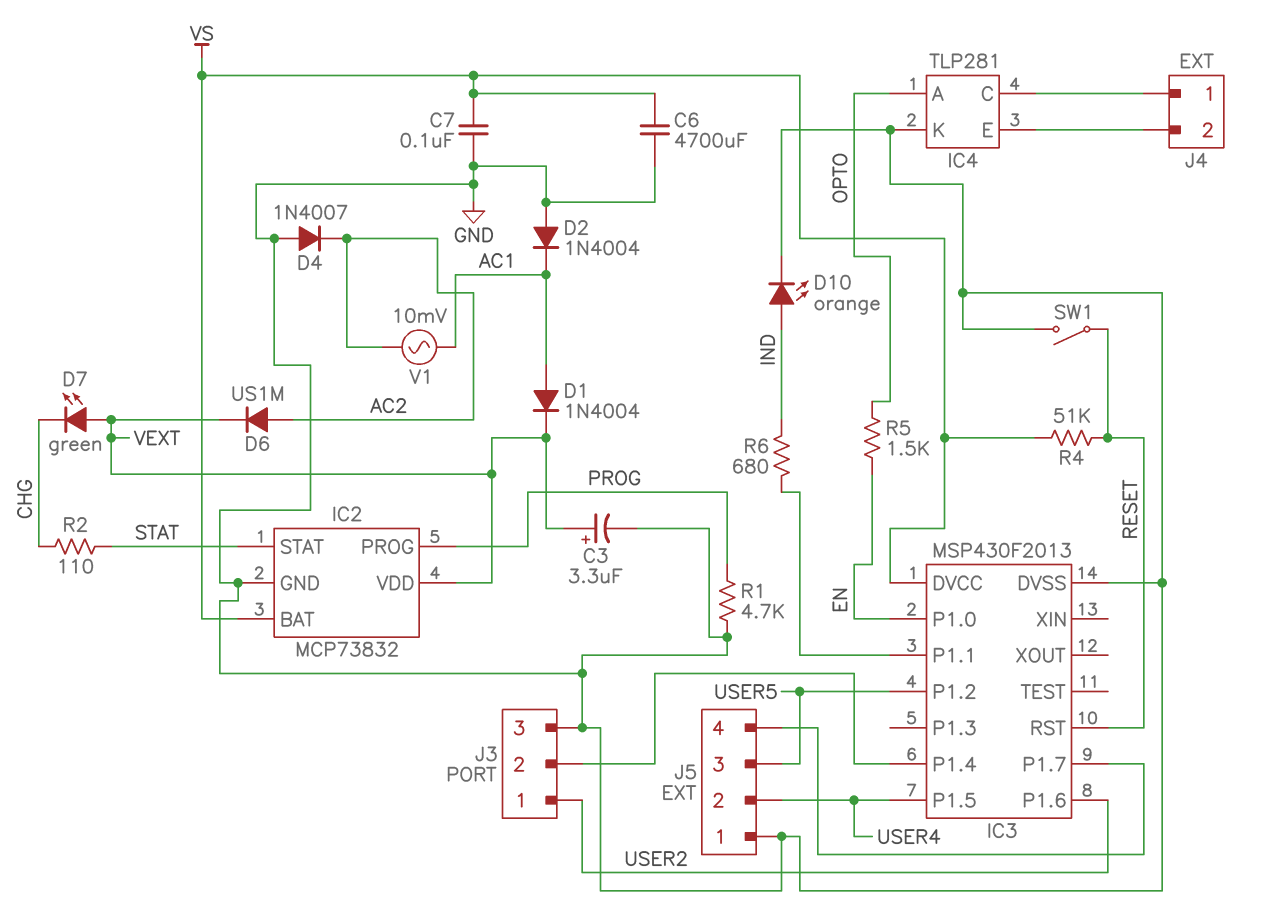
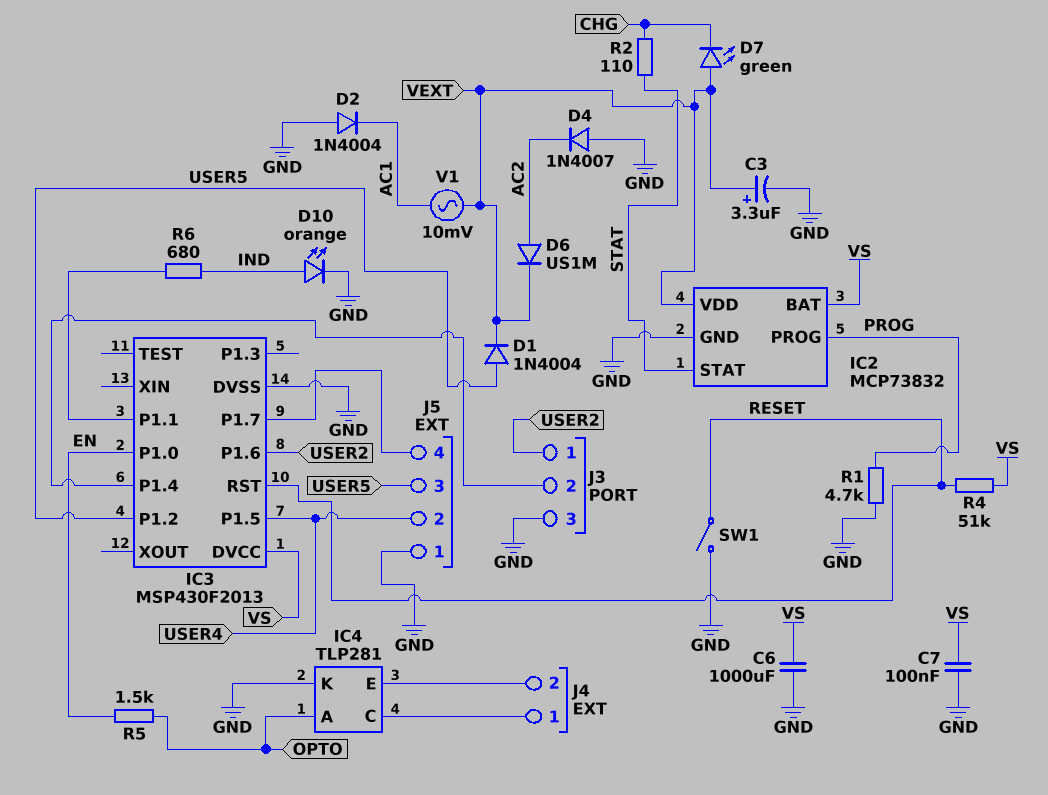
C6: 4700uF (GND, VS) -> 1000uF (GND, VS)
D1: diode 1N4004 (A AC1, K VEXT) -> diode 1N4004 (A USER5, K VEXT)
V1: AC 10mV (AC1, AC2) -> AC 10mV (AC1, VEXT)

